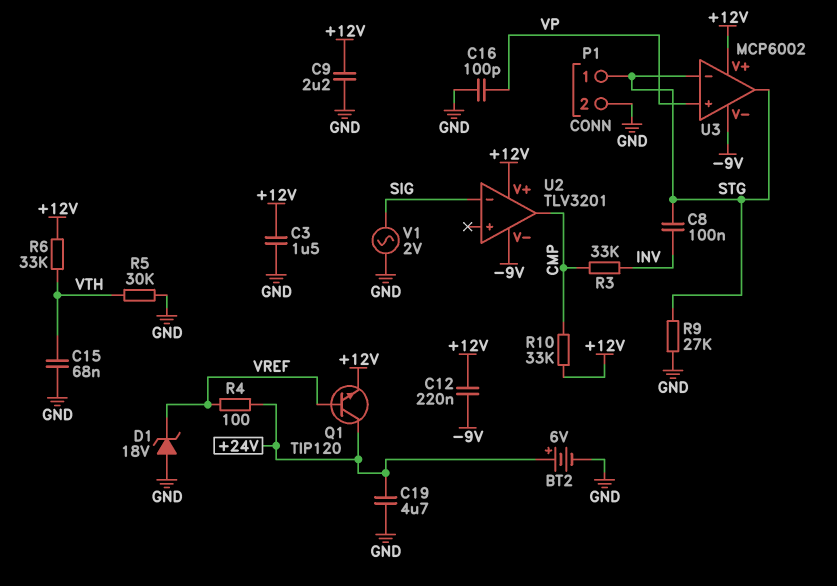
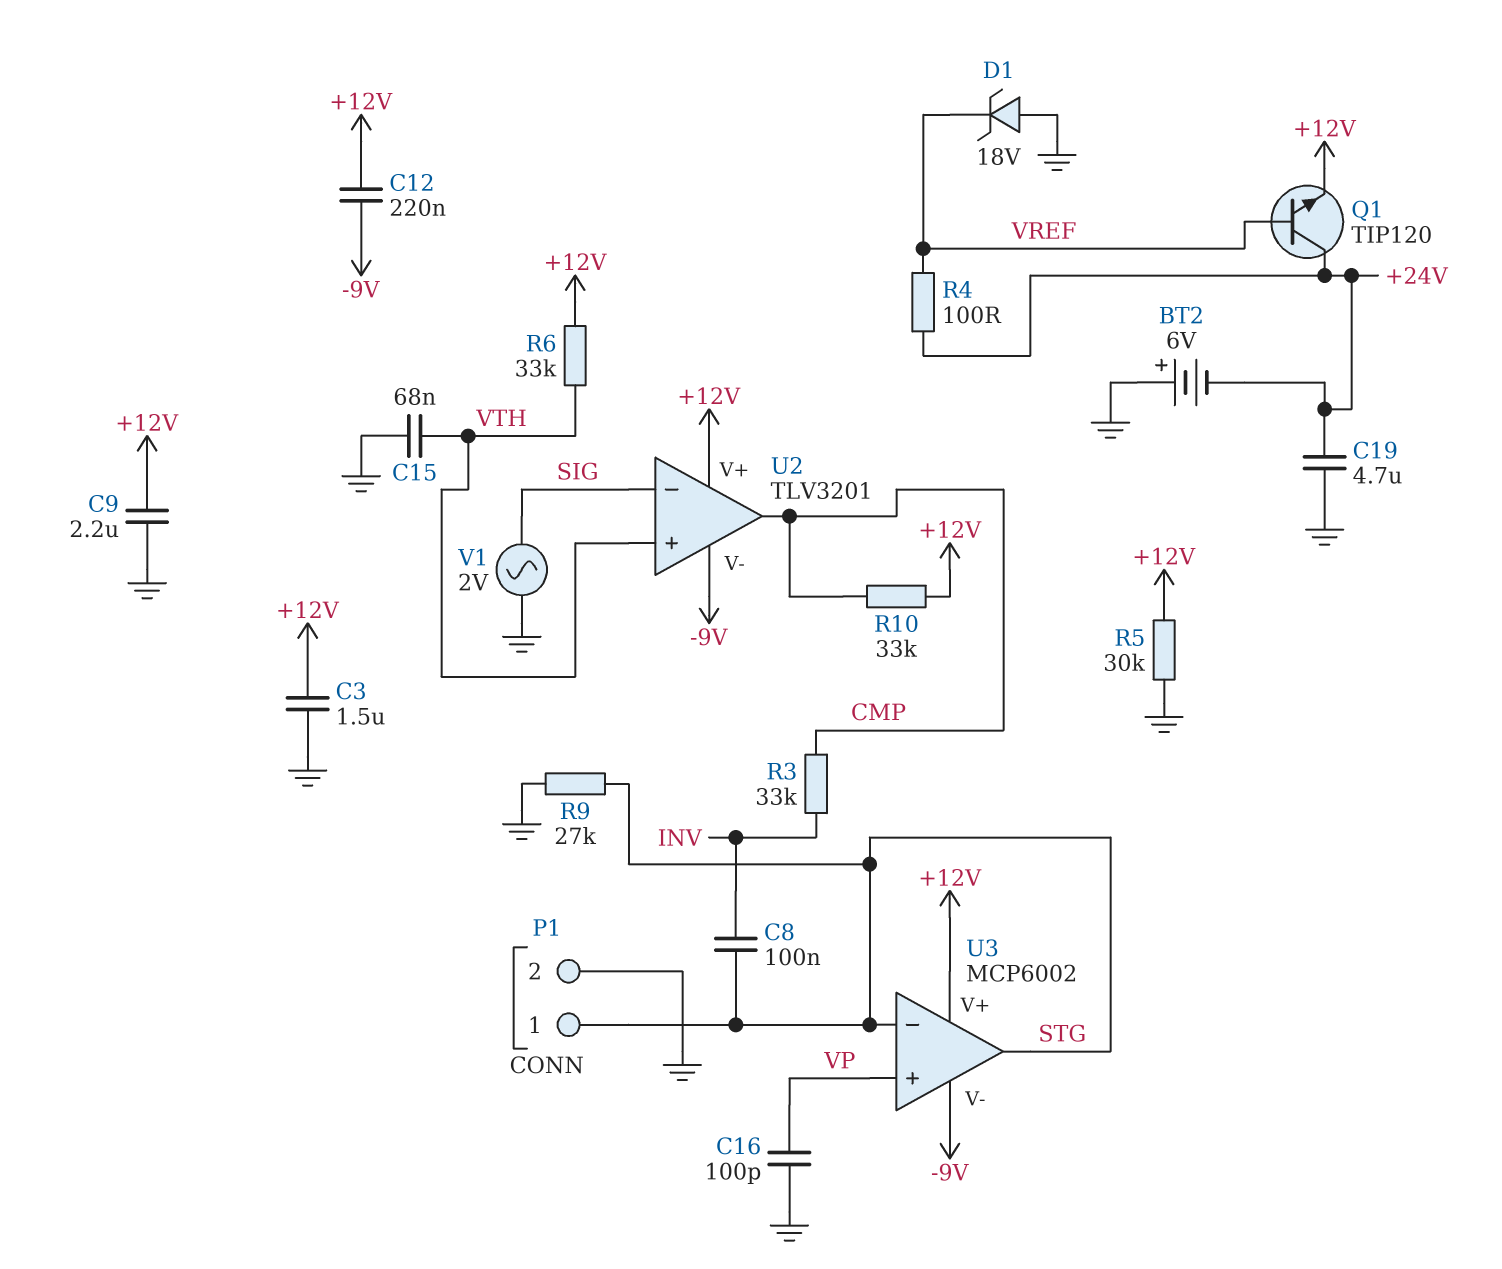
BT2: 6V (plus +24V, minus GND) -> 6V (plus GND, minus +24V)
R5: 30k (GND, VTH) -> 30k (+12V, GND)
U2 pin in+: none -> VTH

